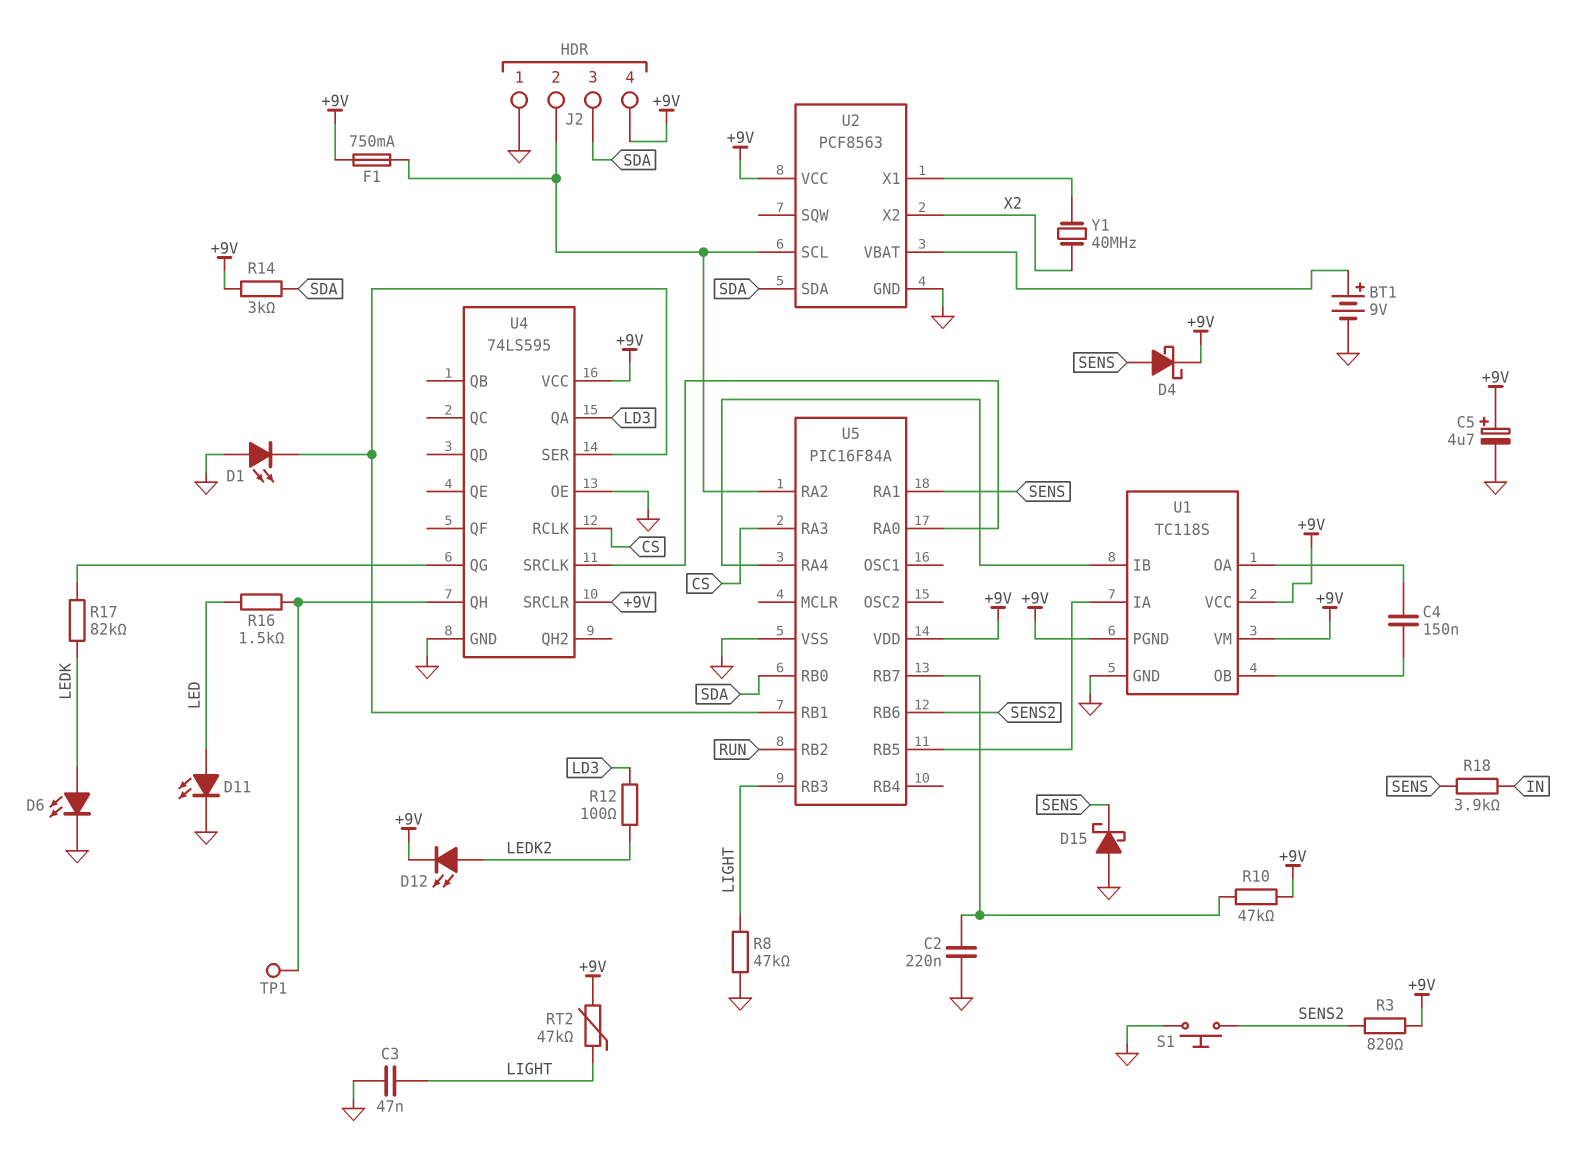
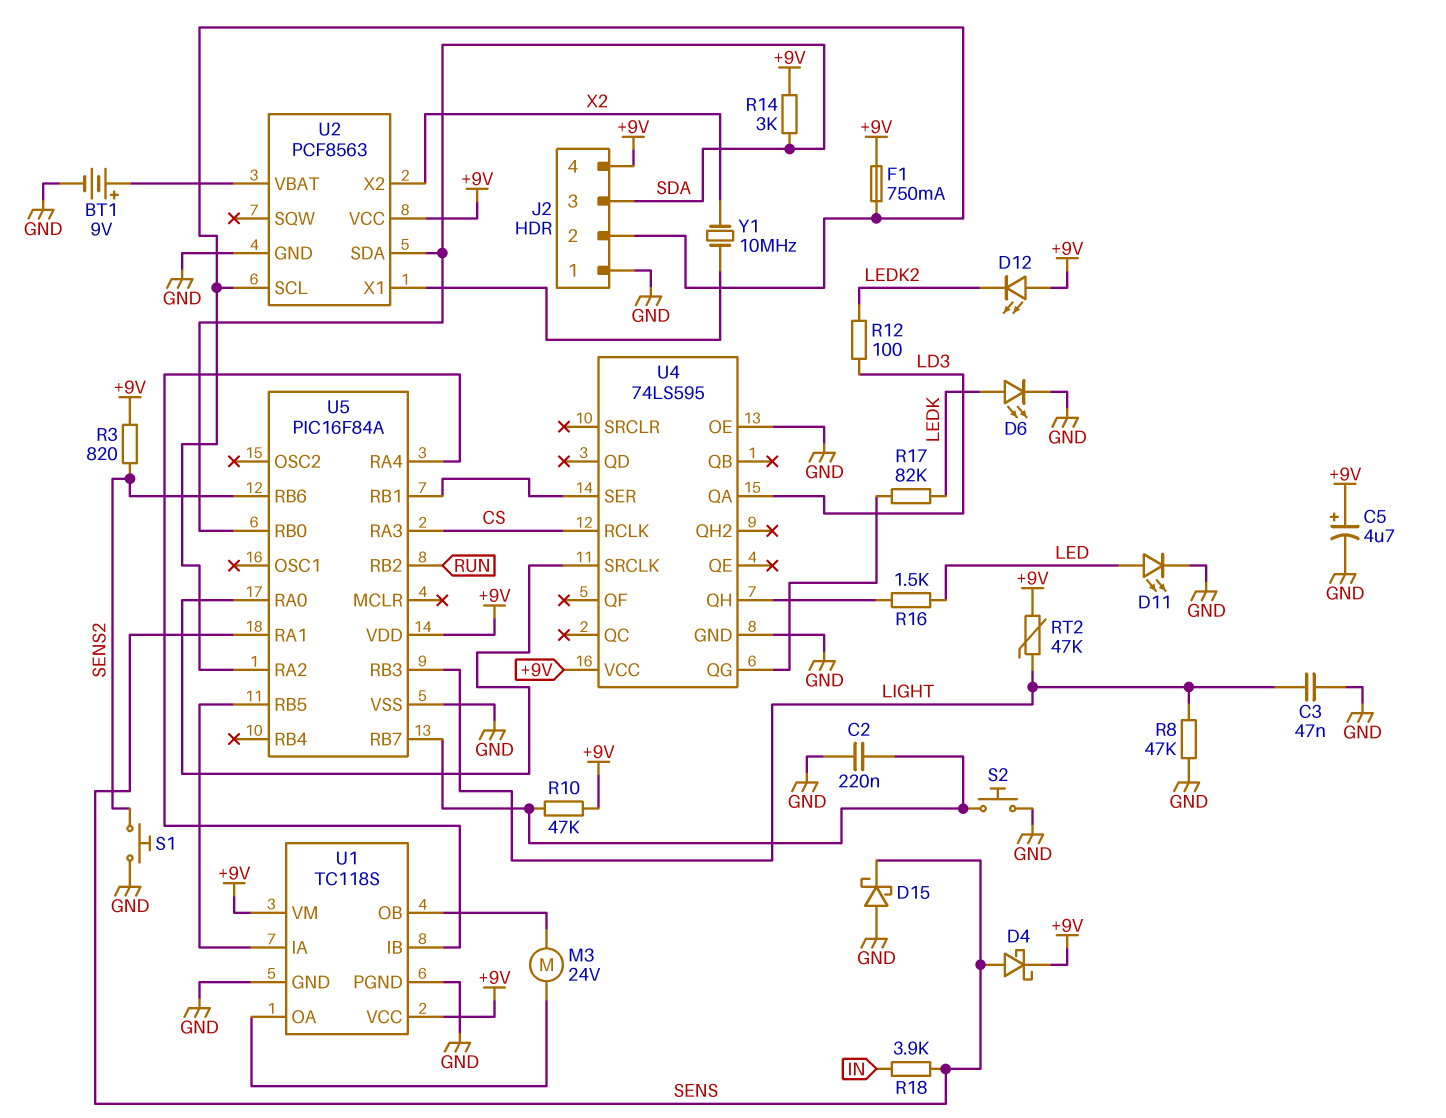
C4: 150nF (U1/OA, U1/OB) -> none
D1: LED (A GND, K U4/SER) -> none
D12: LED (A LEDK2, K +9V) -> LED (A +9V, K LEDK2)
M3: none -> motor 24V (U1/OA, U1/OB)
S2: none -> button (GND, U5/RB7)
TP1: test point (U4/QH) -> none
U1 pin PGND: +9V -> GND
U4 pin SRCLR: +9V -> none
Y1: 40MHz (U2/X1, X2) -> 10MHz (U2/X1, X2)

